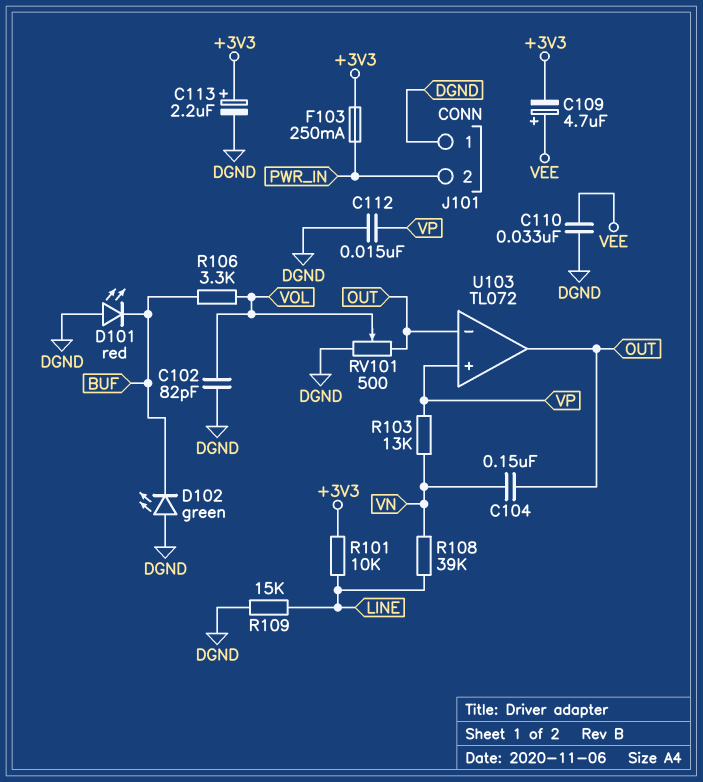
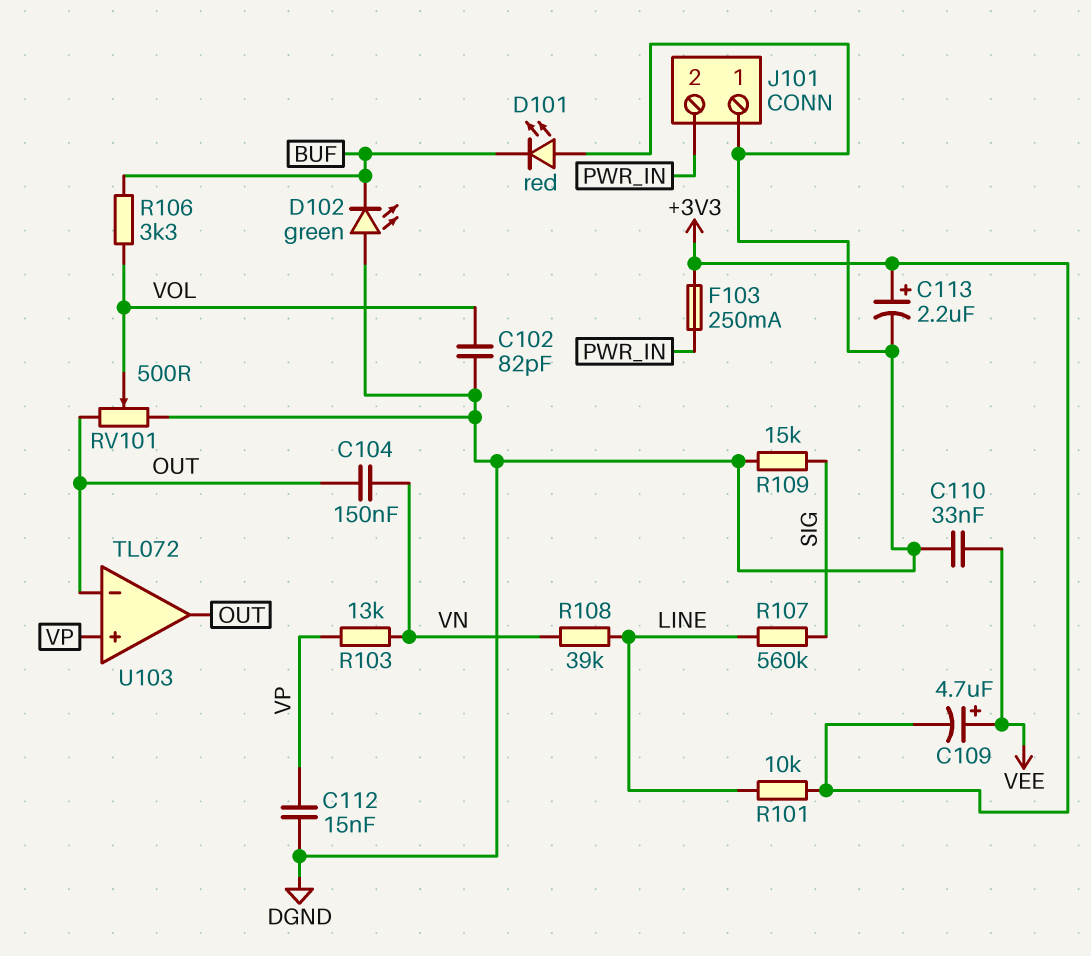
R107: none -> 560k (LINE, SIG)
R109: 15k (DGND, LINE) -> 15k (DGND, SIG)

